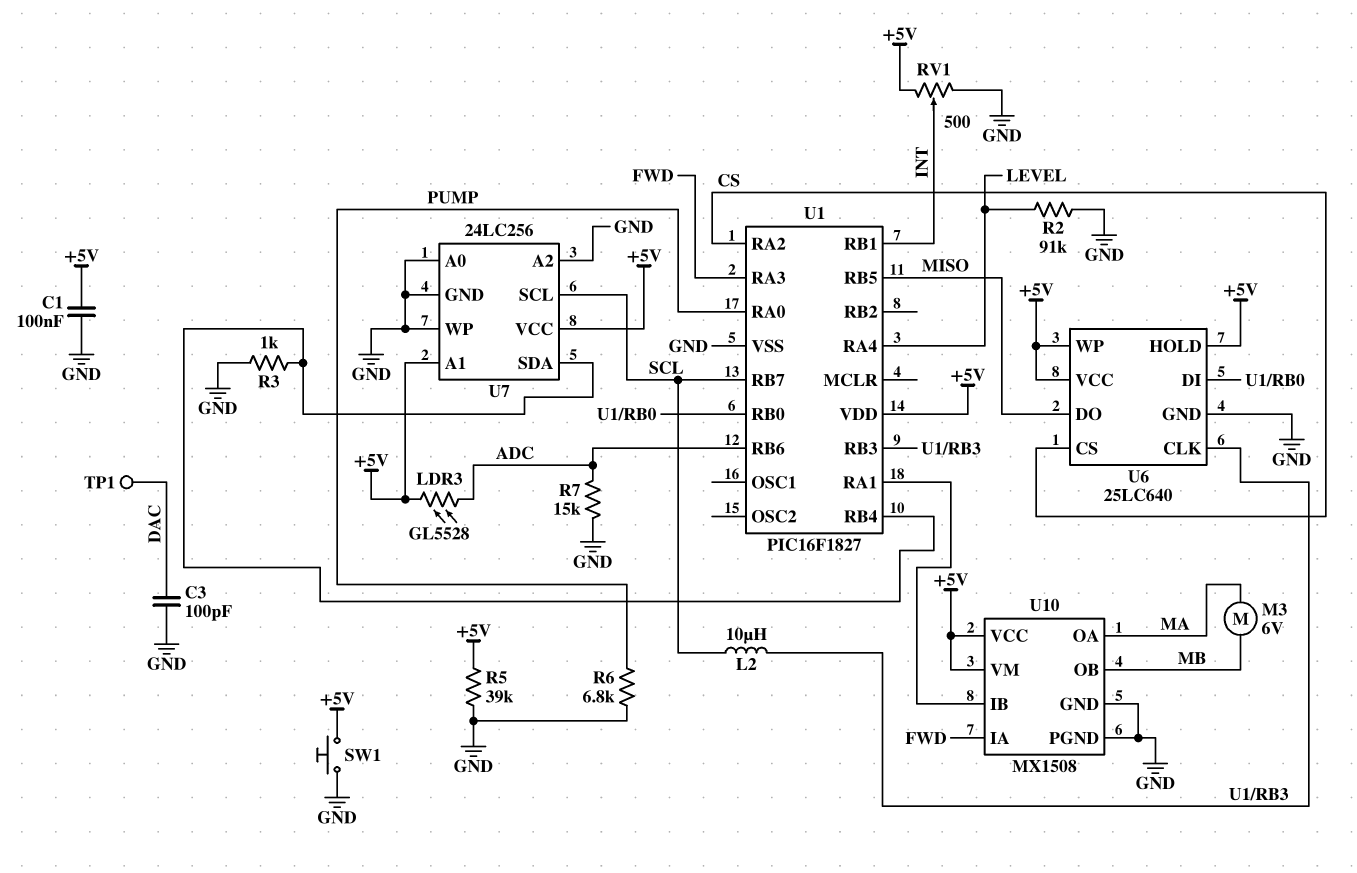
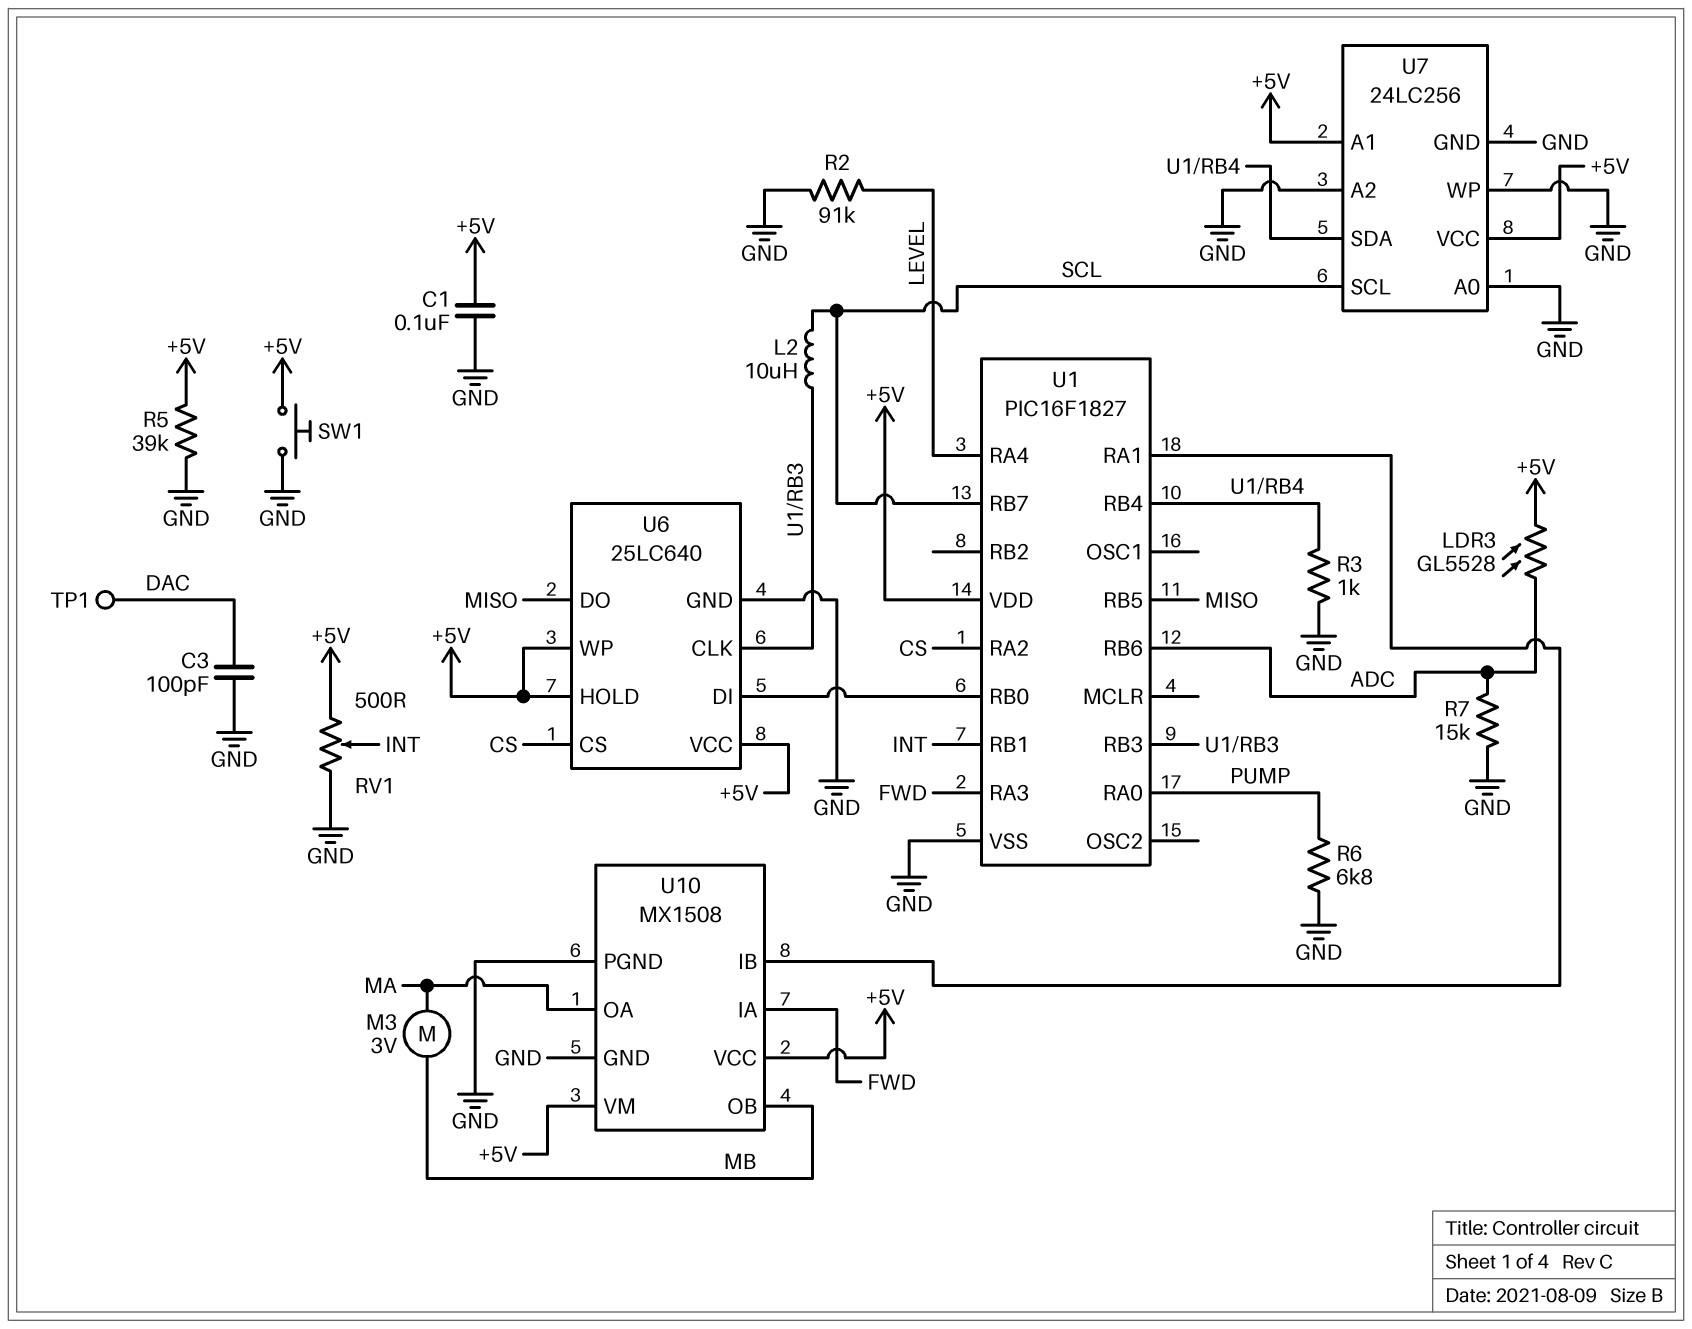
M3: motor 6V (MA, MB) -> motor 3V (MA, MB)

